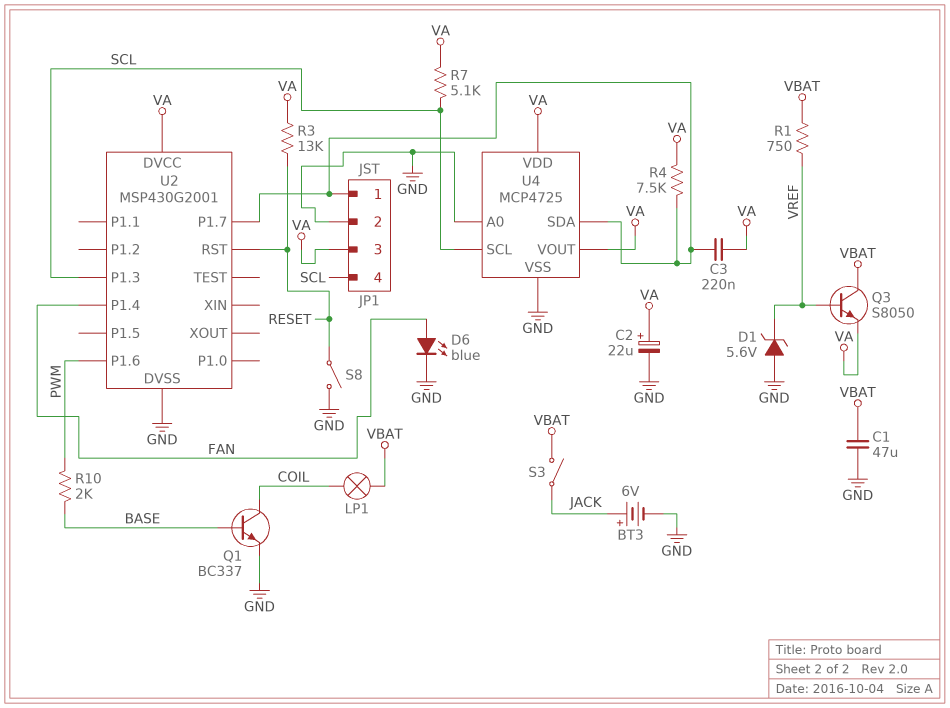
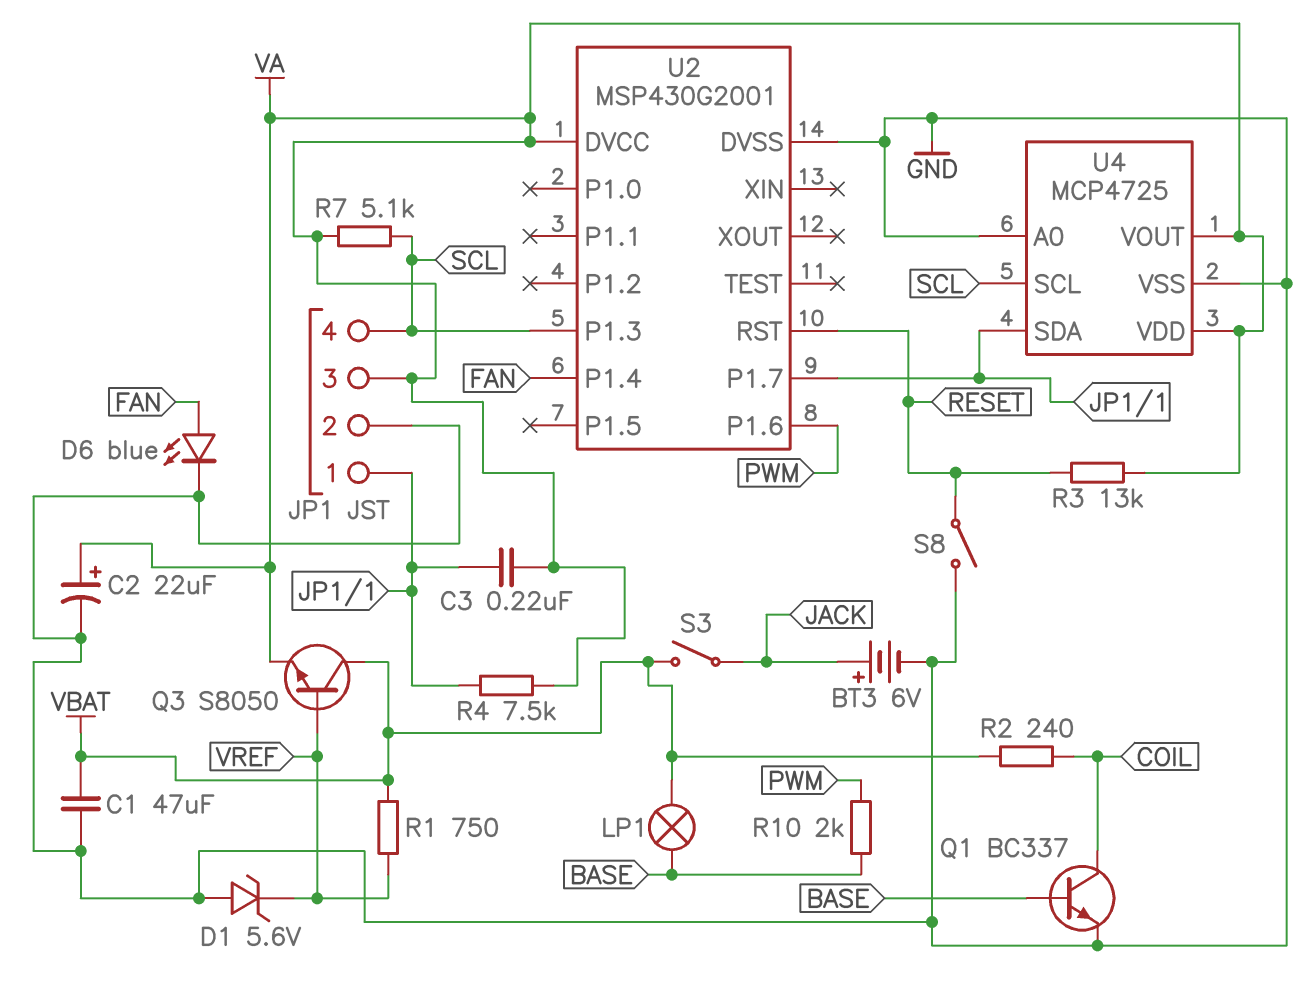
LP1: lamp (COIL, VBAT) -> lamp (BASE, VBAT)
R2: none -> 240 (COIL, VBAT)

